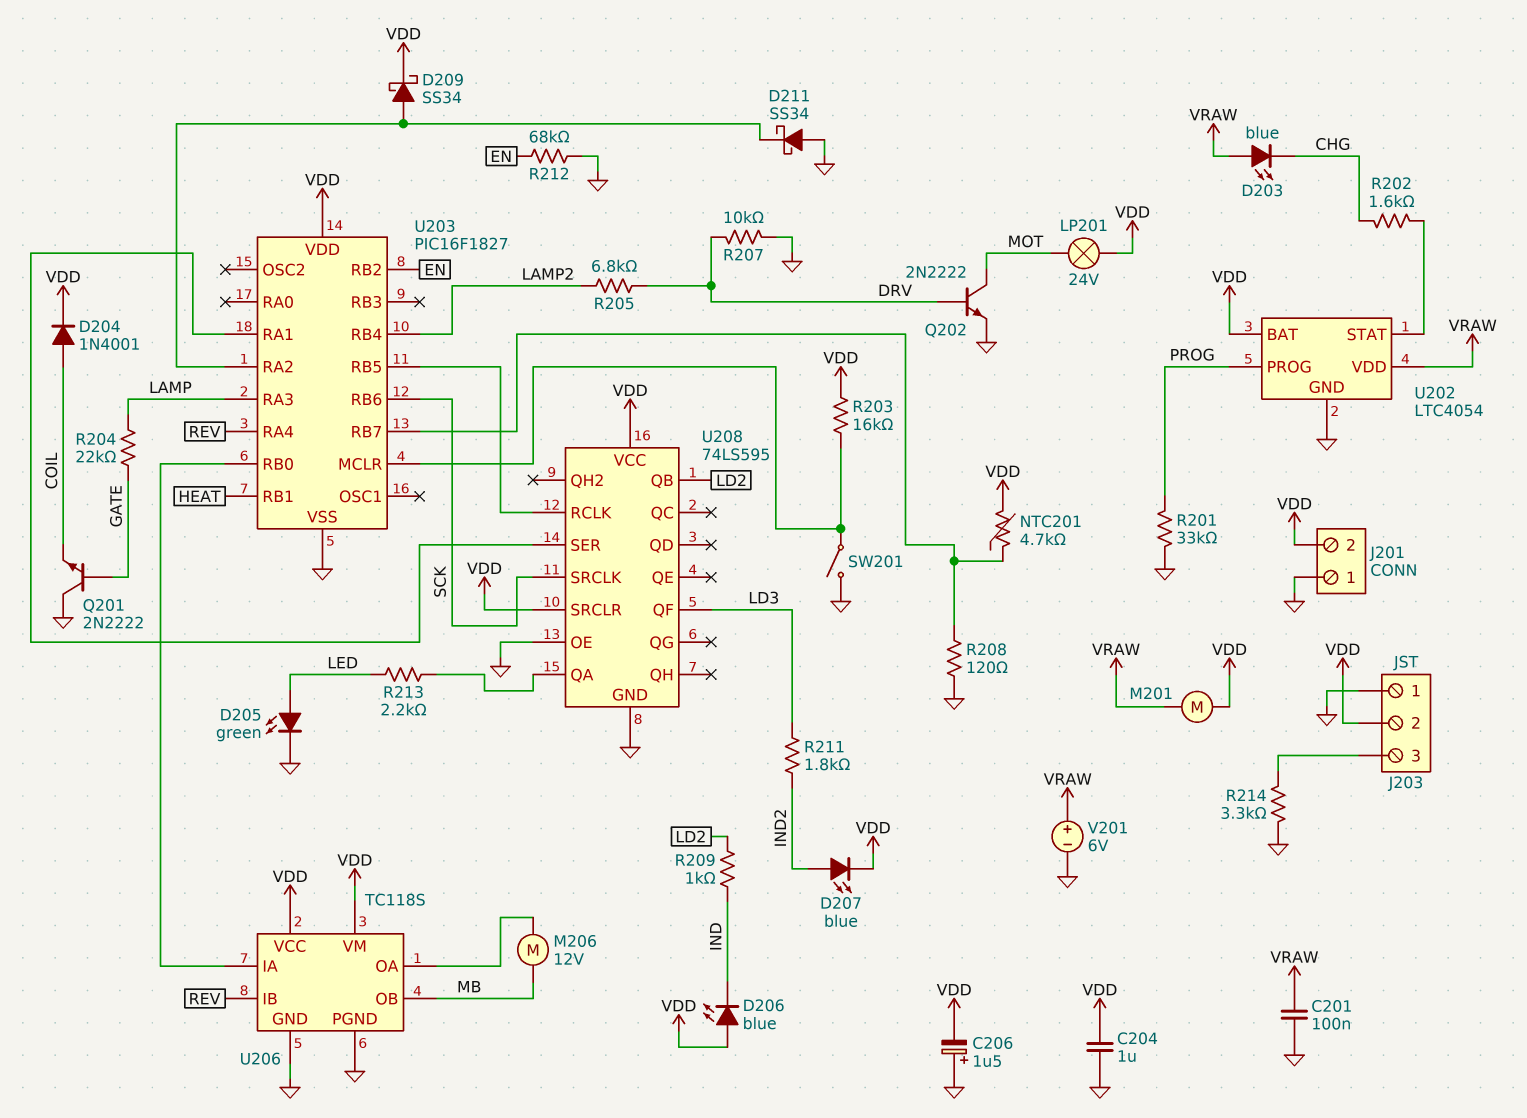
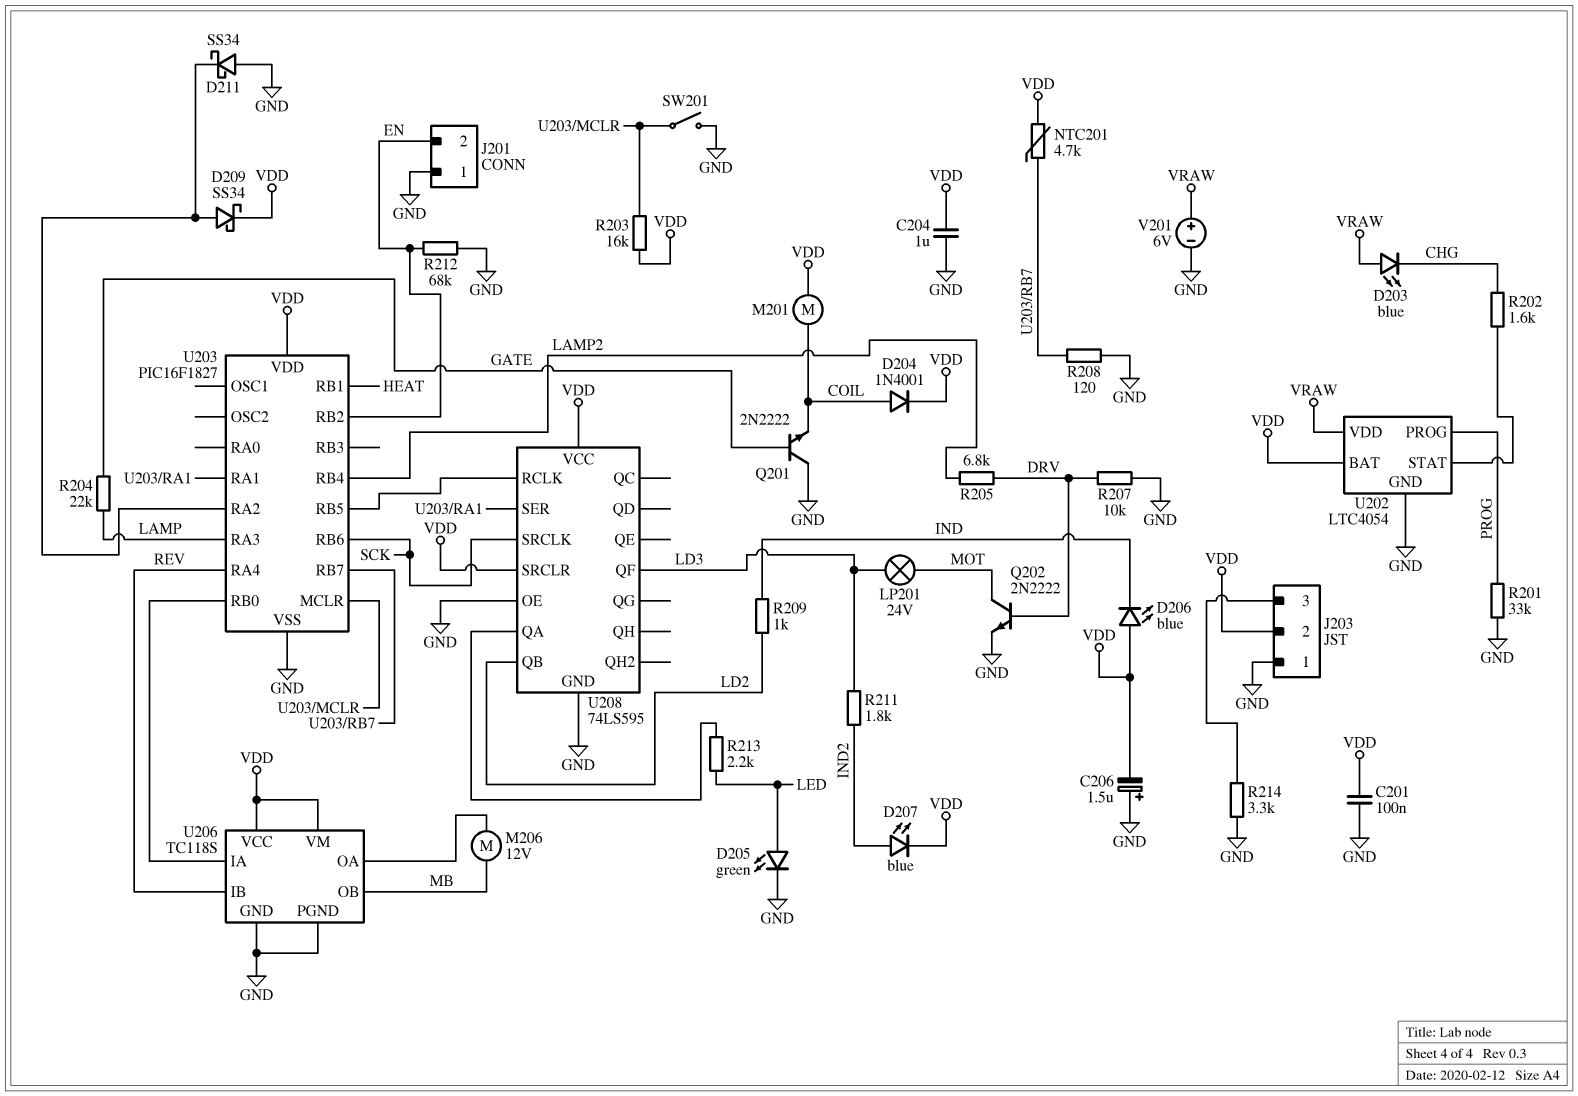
C201: 100nF (GND, VRAW) -> 100nF (GND, VDD)
J201 pin 2: VDD -> EN
LP201: lamp 24V (MOT, VDD) -> lamp 24V (LD3, MOT)
M201: motor (VDD, VRAW) -> motor (COIL, VDD)

